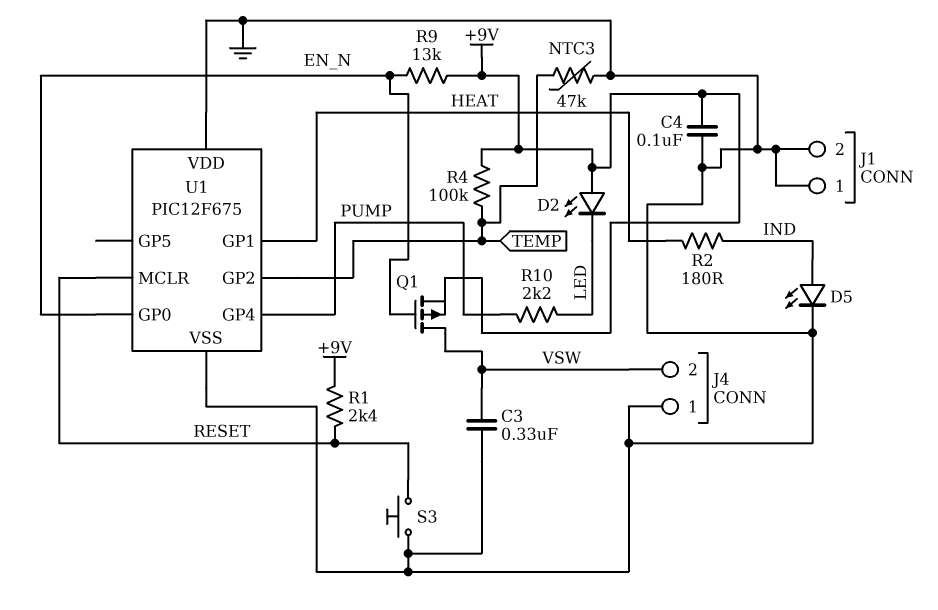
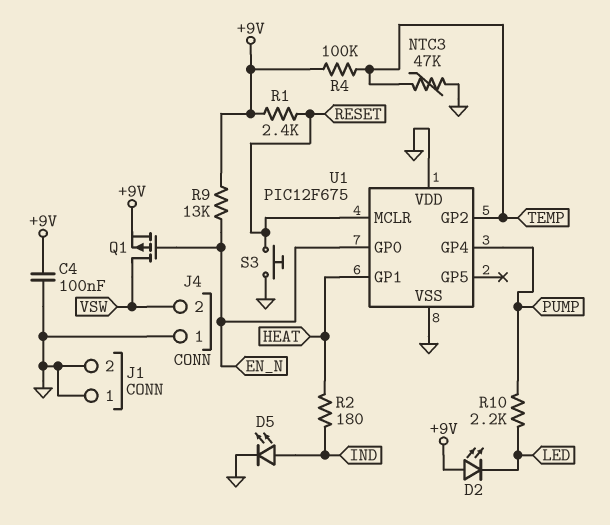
C3: 330nF (GND, VSW) -> none

